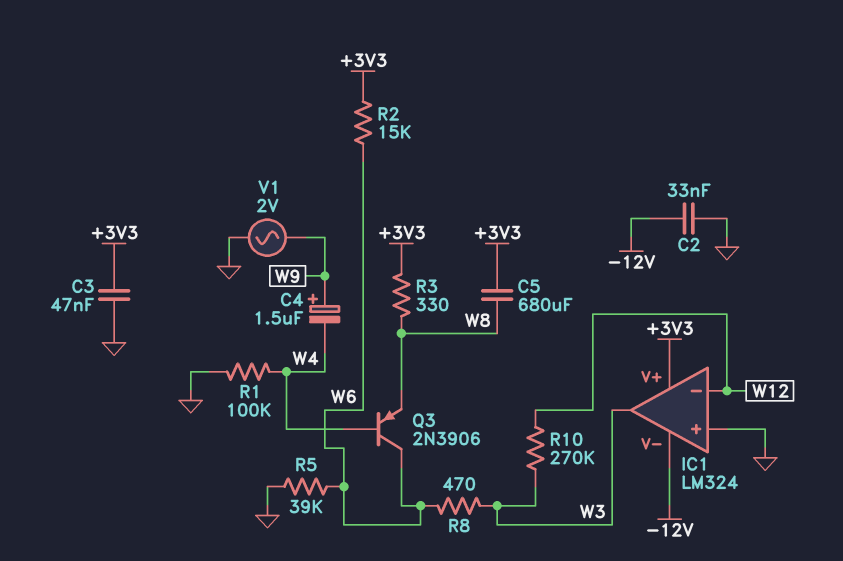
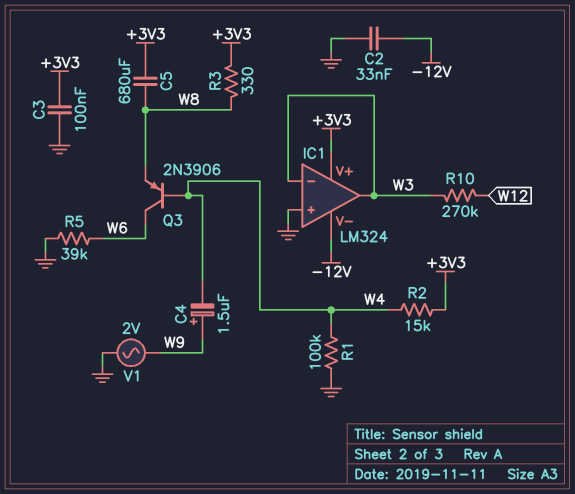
C3: 47nF (+3V3, GND) -> 100nF (+3V3, GND)
IC1 pin in-: W12 -> W3
R2: 15k (+3V3, W6) -> 15k (+3V3, W4)
R8: 470 (W3, W6) -> none

